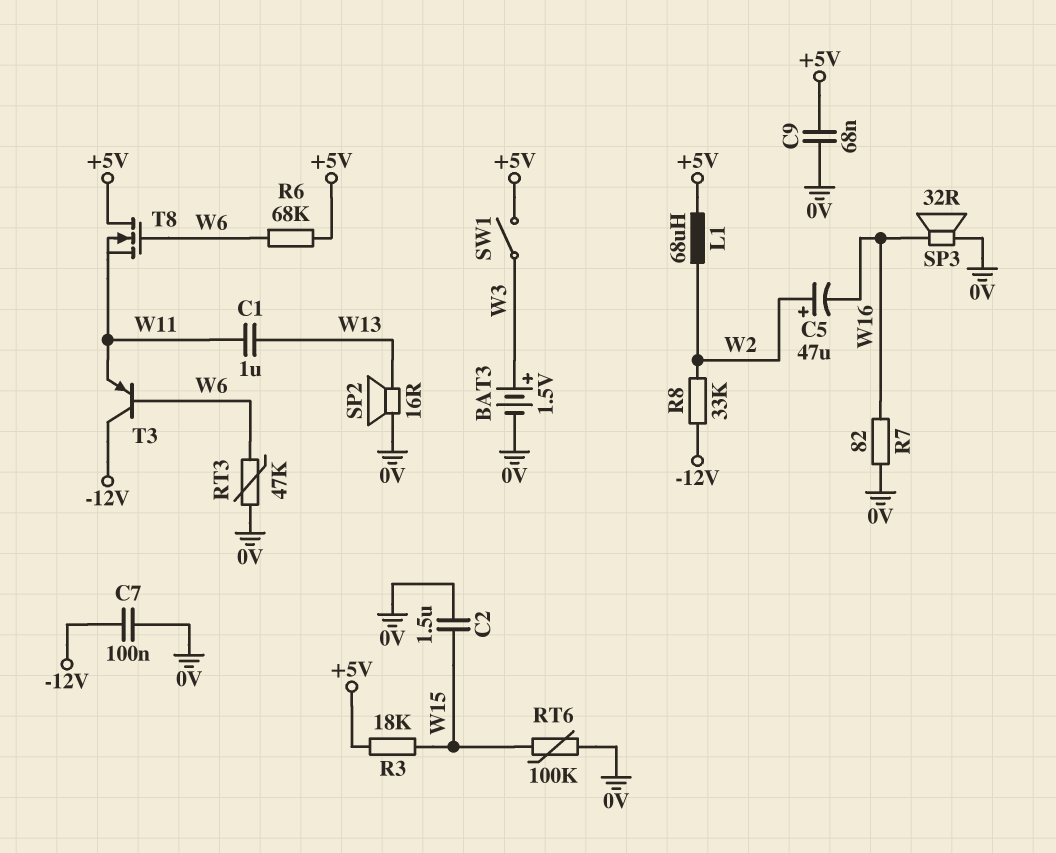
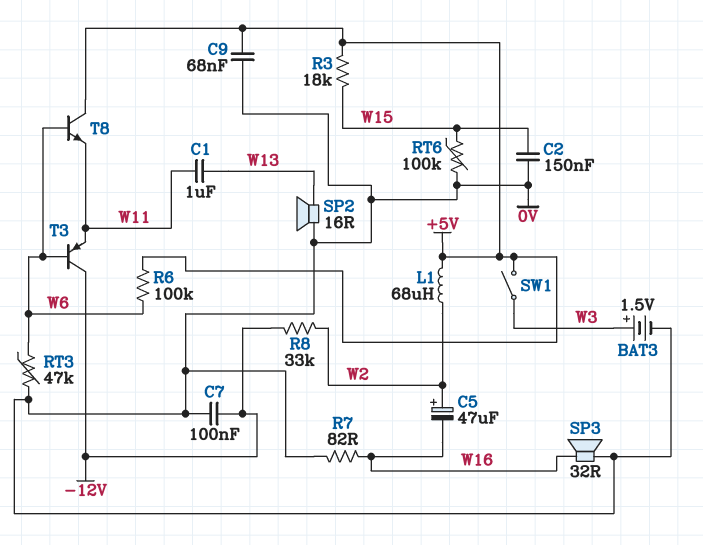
C2: 1.5uF (0V, W15) -> 150nF (0V, W15)
R6: 68k (+5V, W6) -> 100k (+5V, W6)
T8: NMOS (G W6, D +5V, S W11) -> NPN (B W6, C +5V, E W11)

